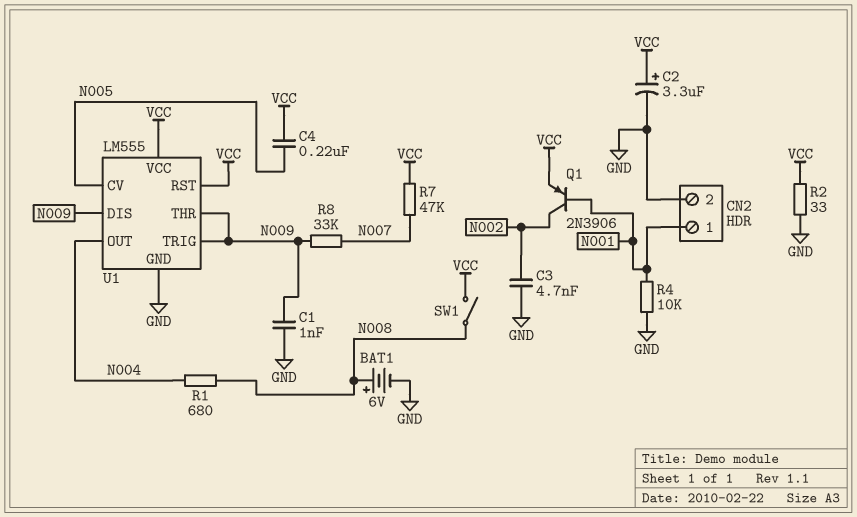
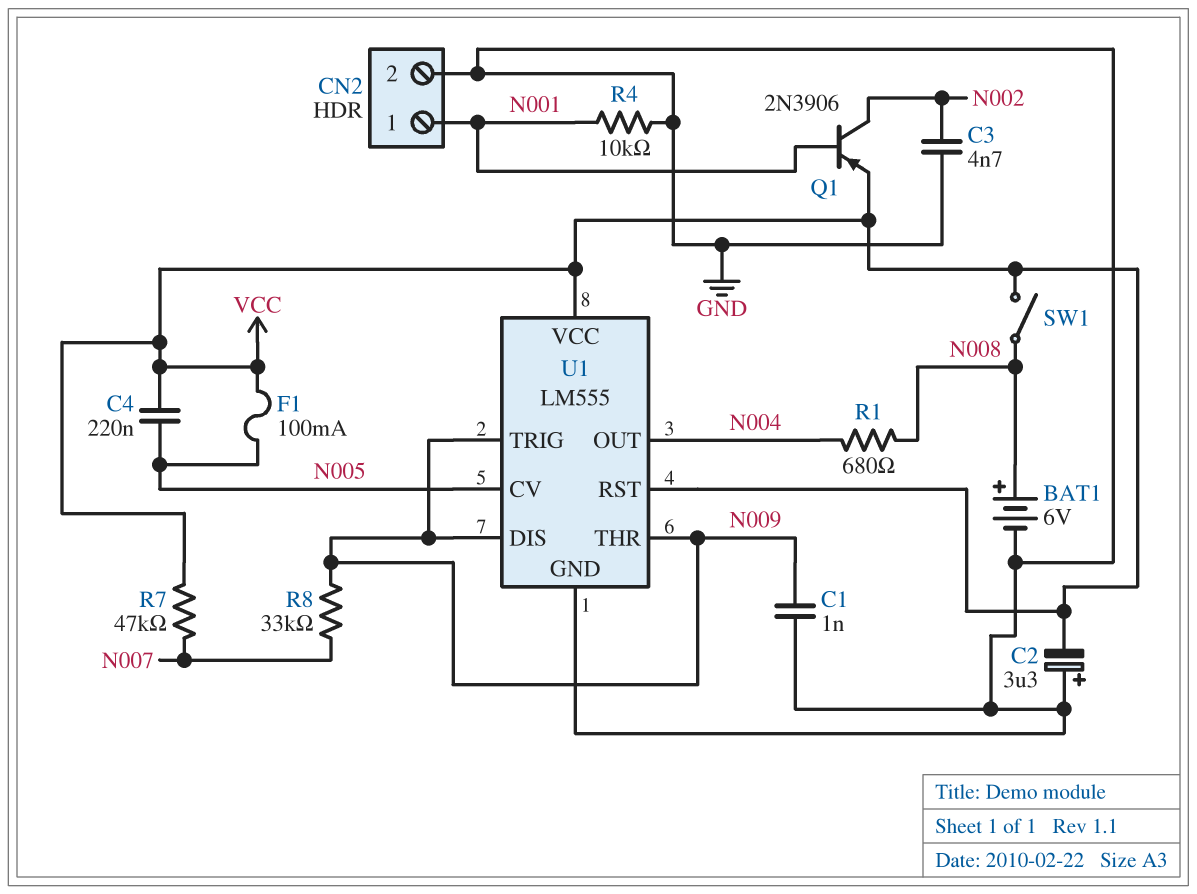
C2: 3.3uF (plus VCC, minus GND) -> 3.3uF (plus GND, minus VCC)
F1: none -> 100mA (N005, VCC)
R2: 33 (GND, VCC) -> none

